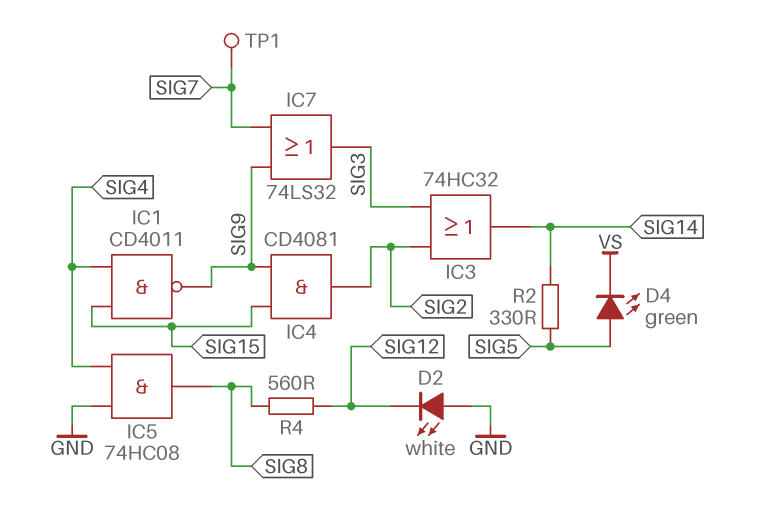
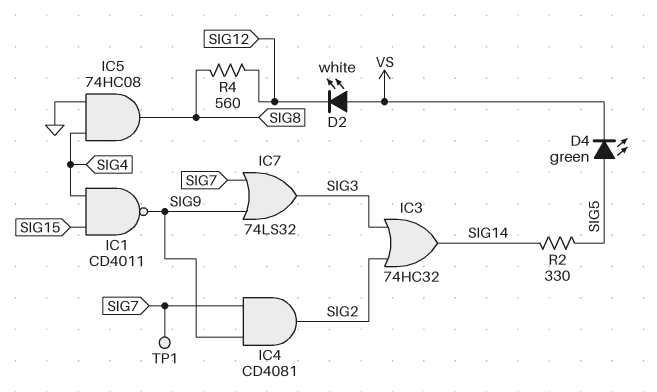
D2: LED white (A GND, K SIG12) -> LED white (A VS, K SIG12)
IC4: AND CD4081 (in SIG9, in SIG15, out SIG2) -> AND CD4081 (in SIG7, in SIG9, out SIG2)

